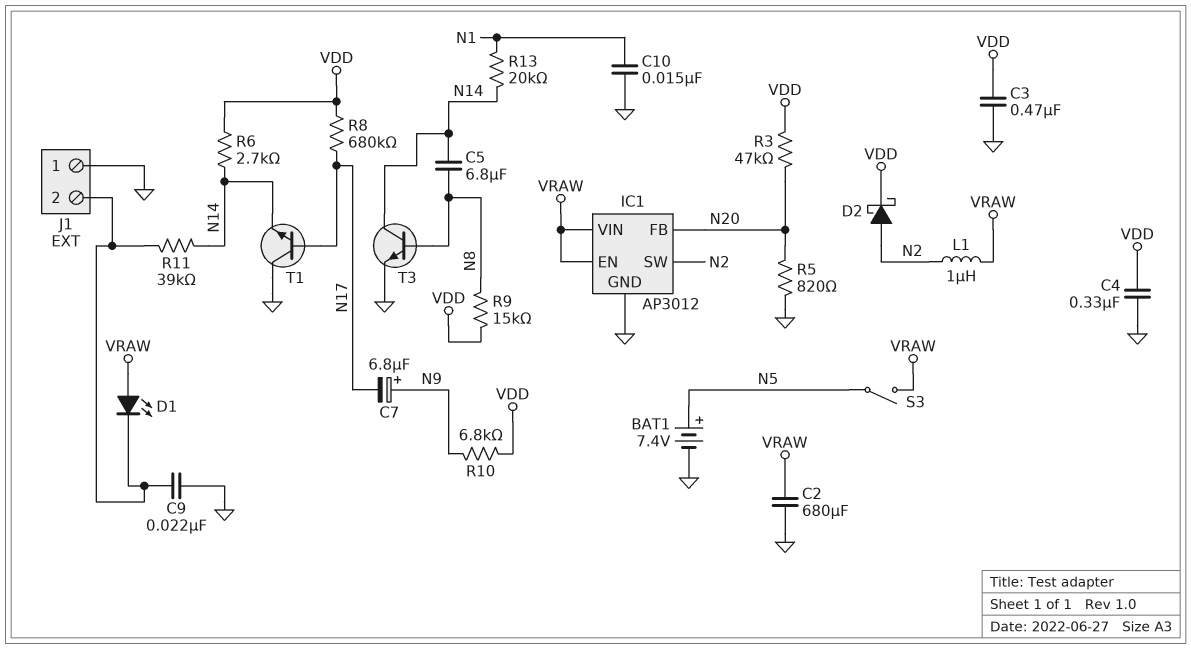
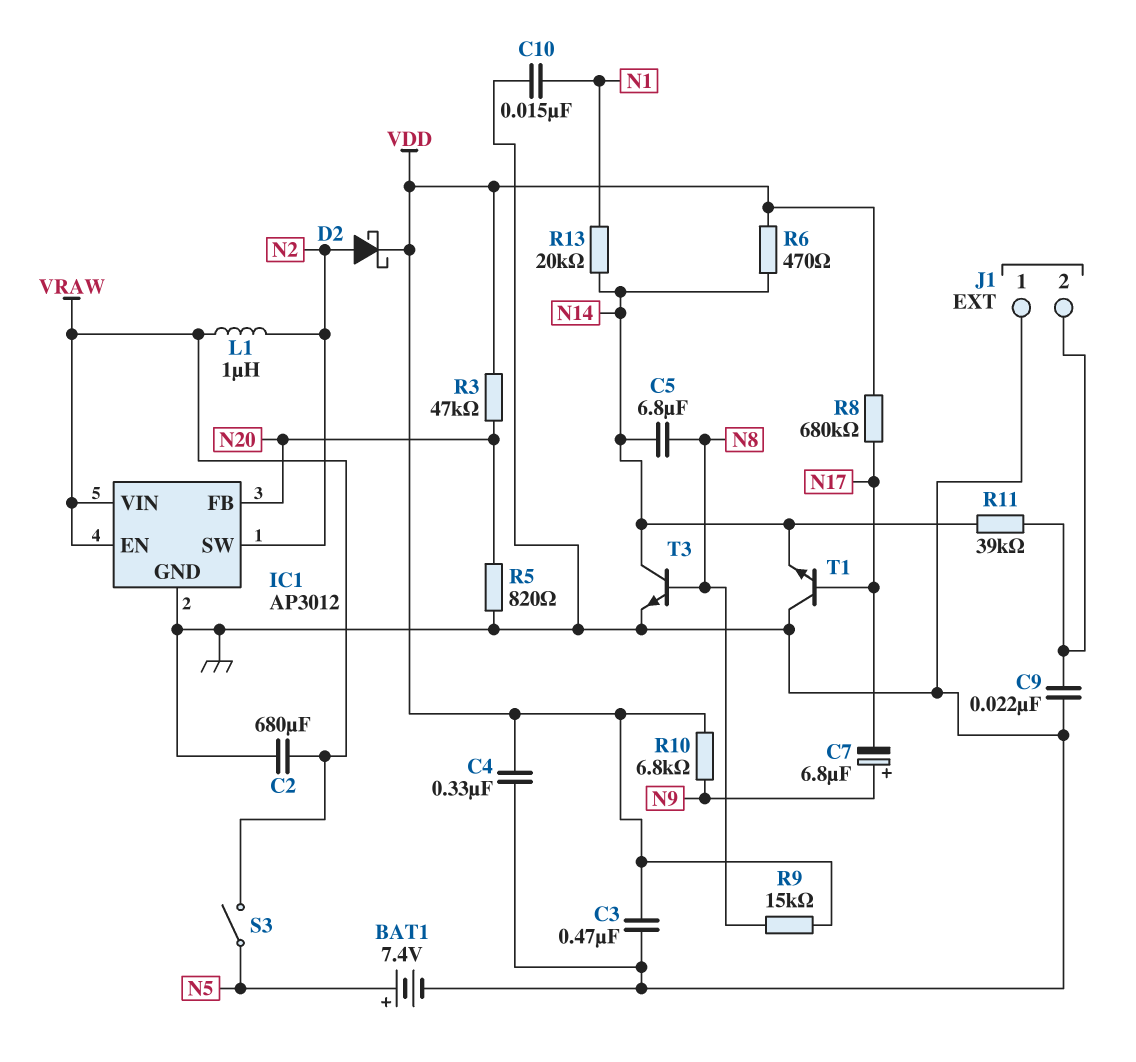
D1: LED (A VRAW, K J1/2) -> none
R6: 2.7k (N14, VDD) -> 470 (N14, VDD)

